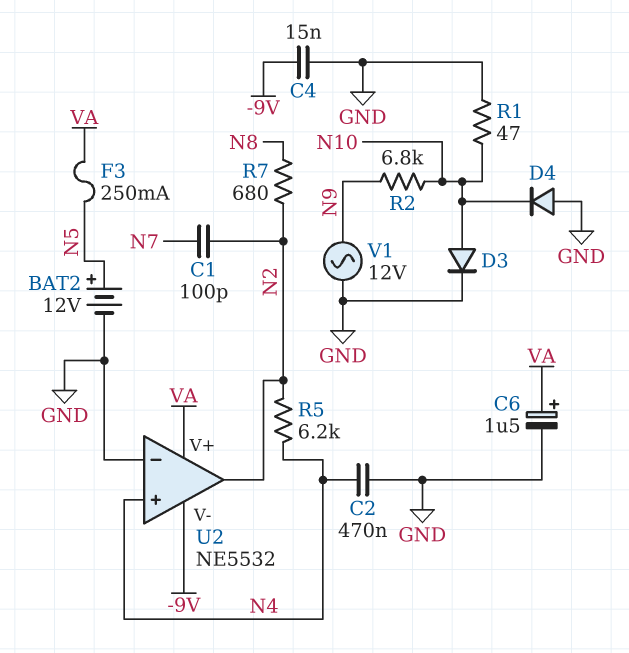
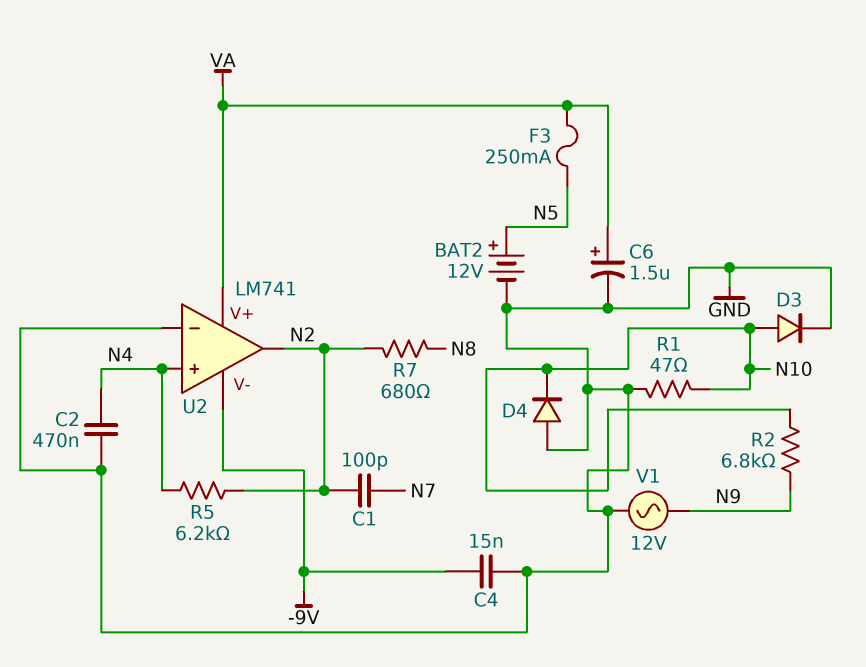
U2: NE5532 -> LM741

